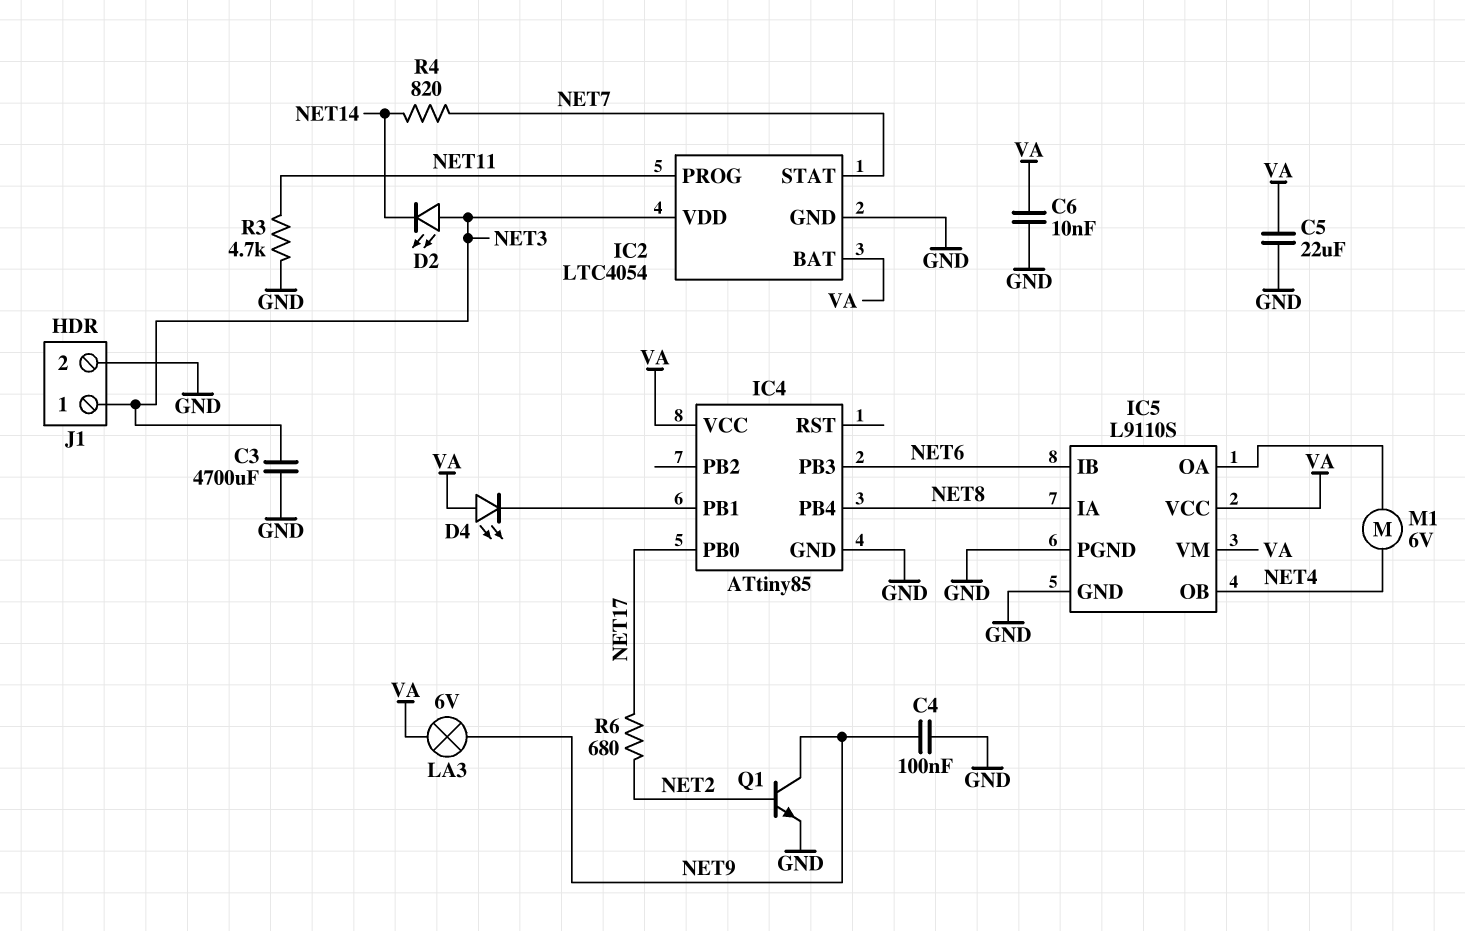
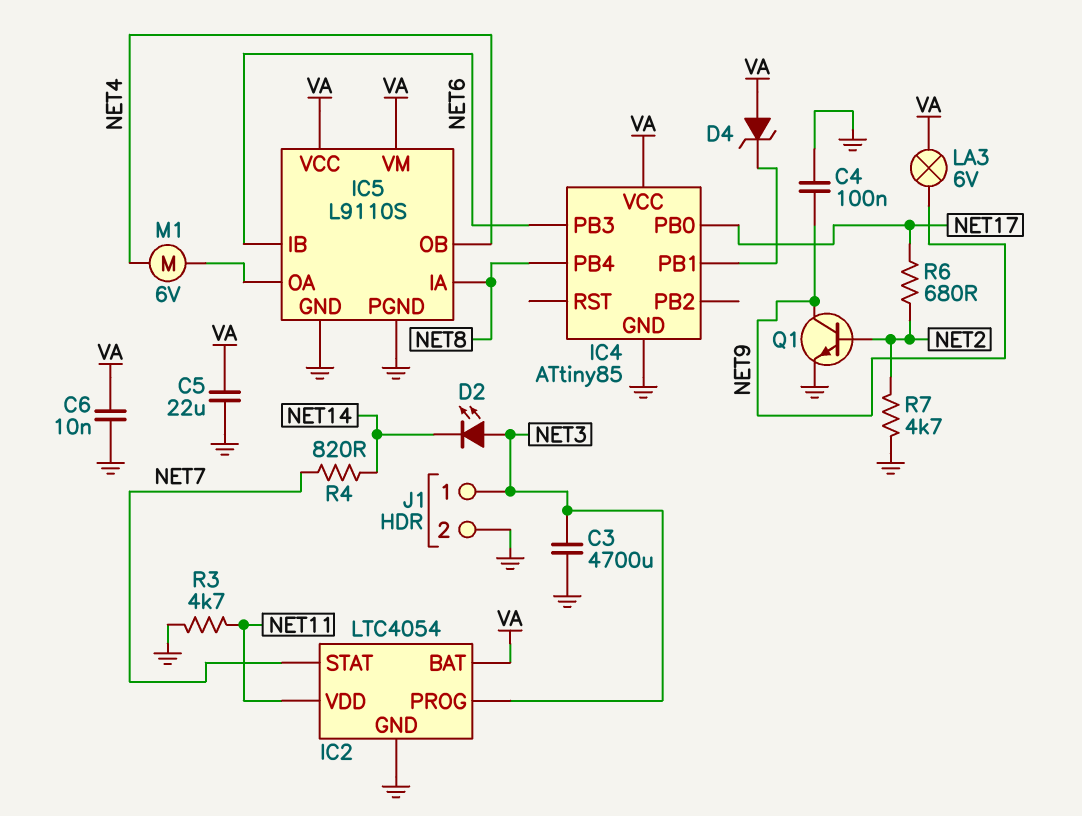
D4: LED (A VA, K IC4/PB1) -> zener (A VA, K IC4/PB1)
IC2 pin PROG: NET11 -> NET3
IC2 pin VDD: NET3 -> NET11
R7: none -> 4.7k (GND, NET2)

